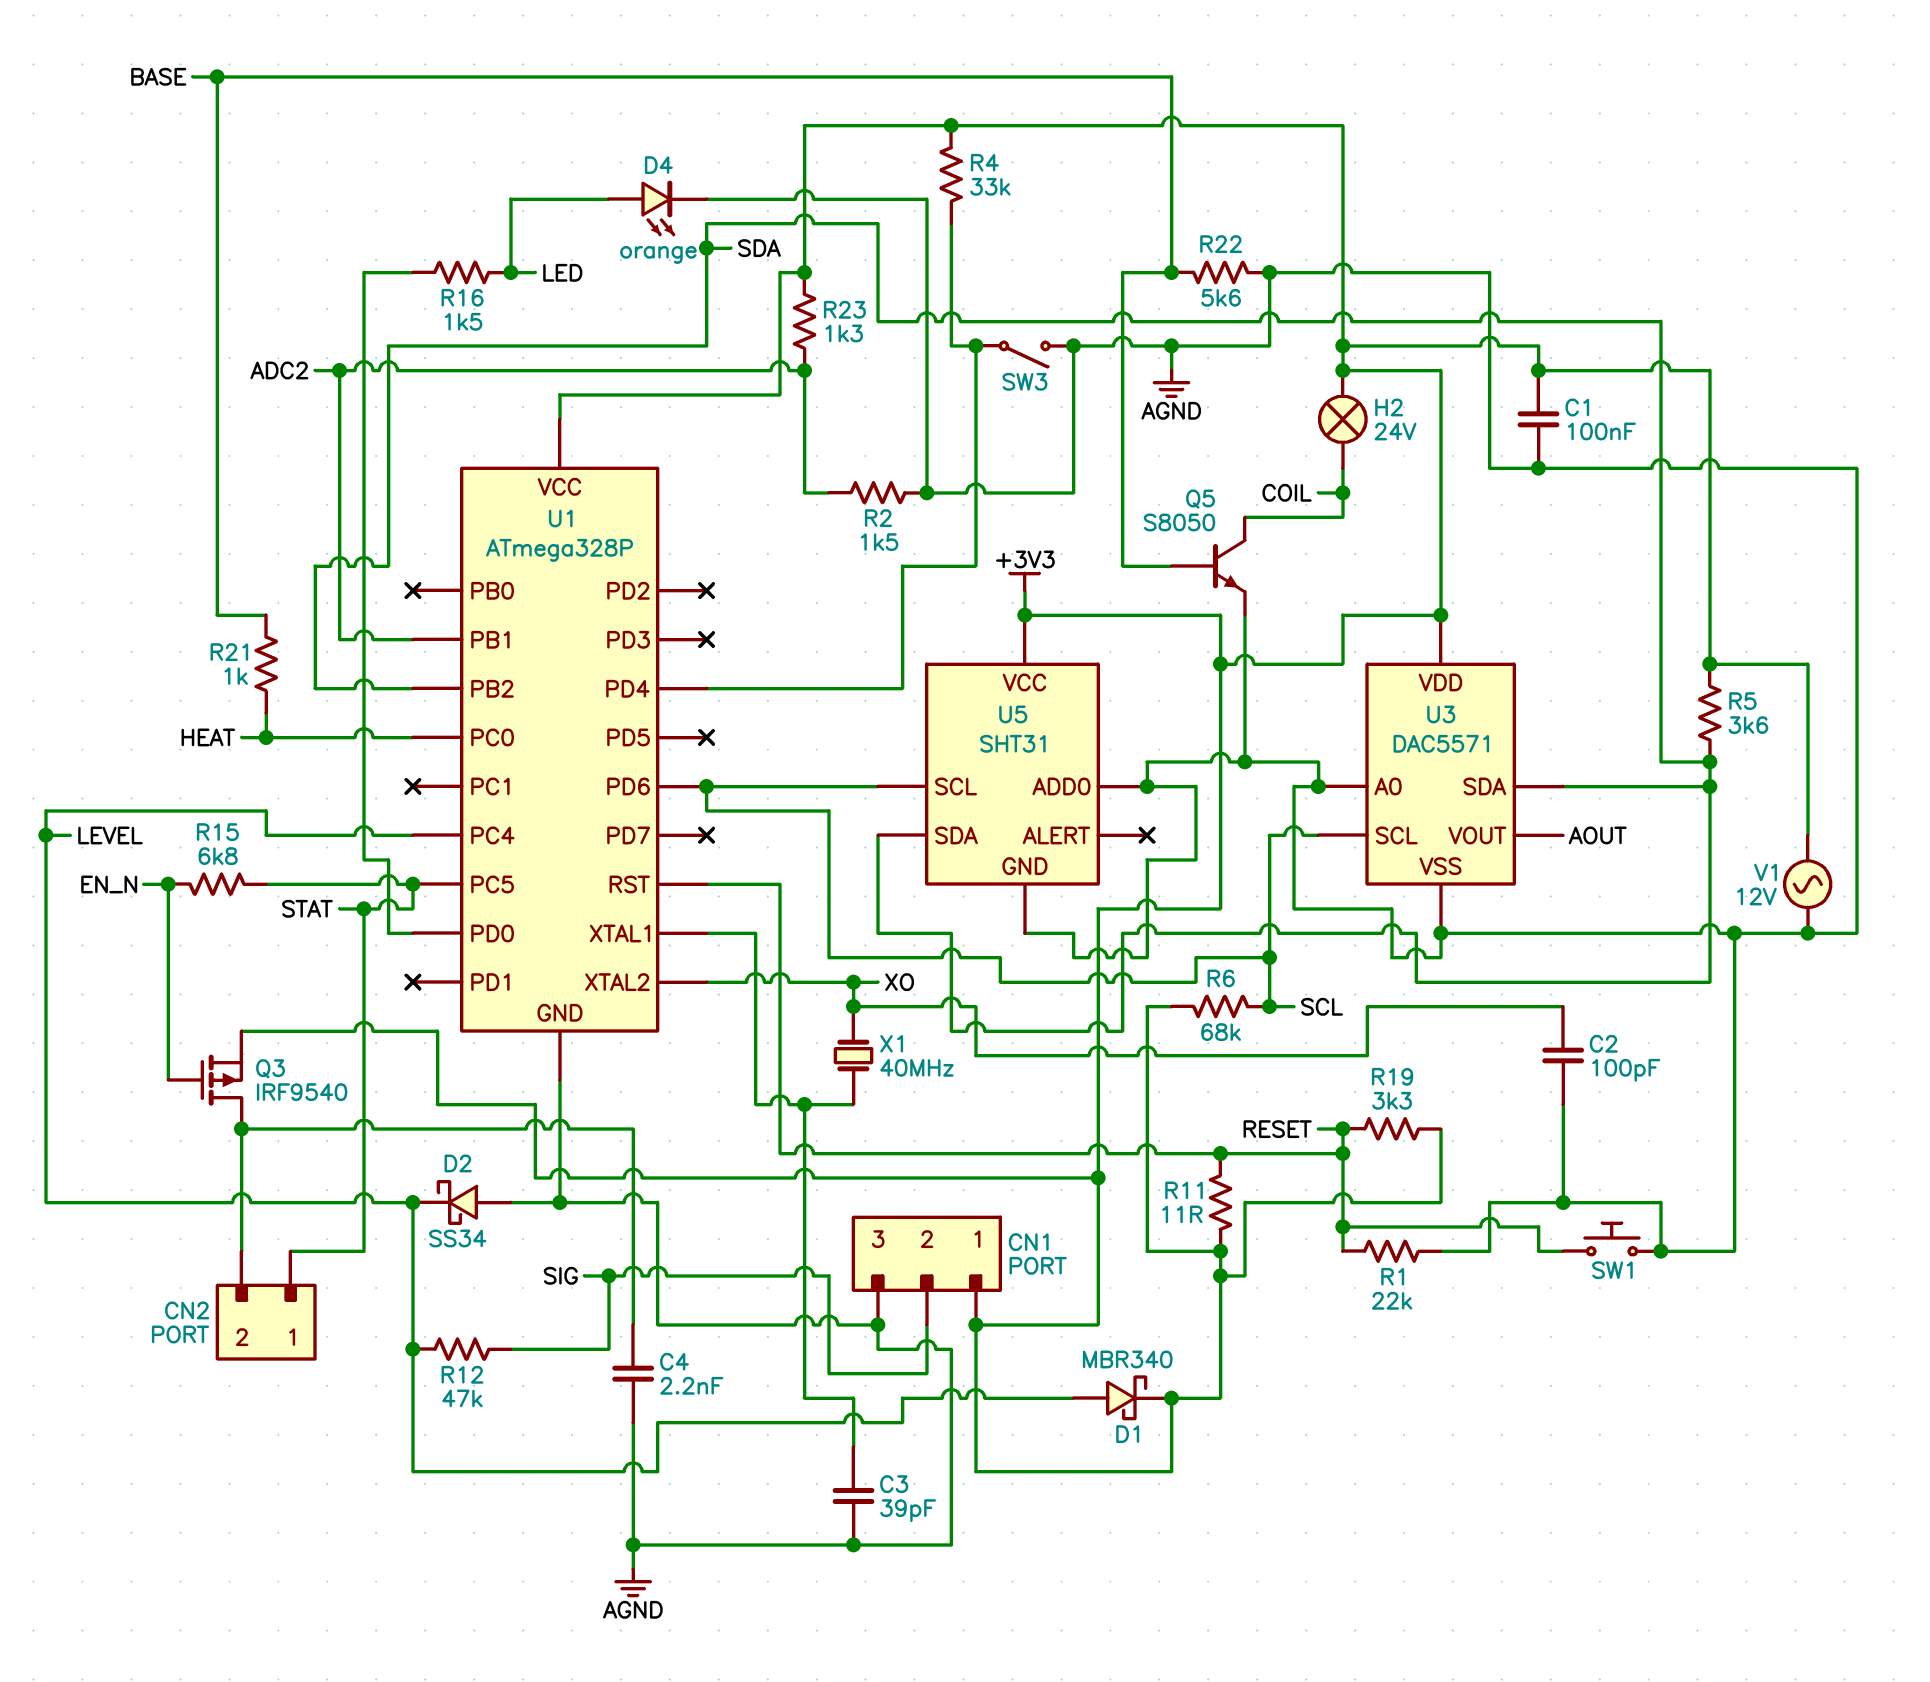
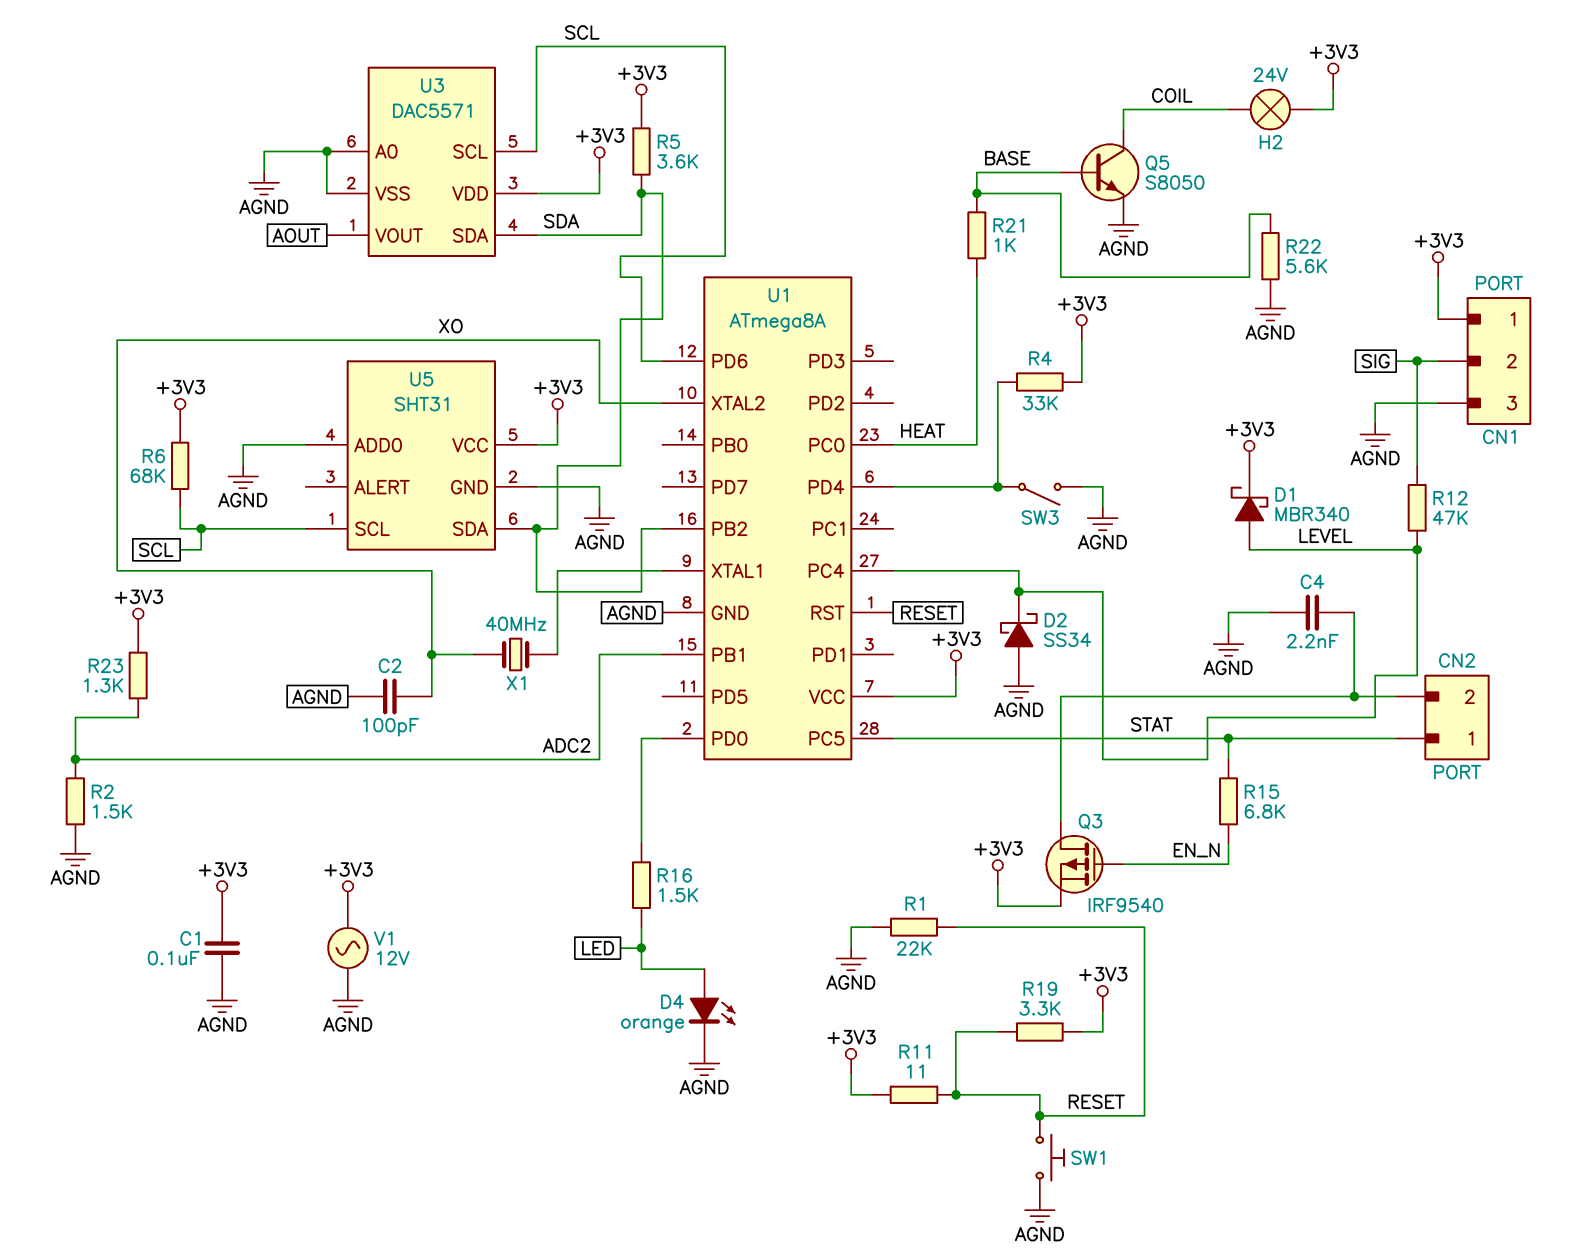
C3: 39pF (AGND, U1/XTAL1) -> none
U1: ATmega328P -> ATmega8A

